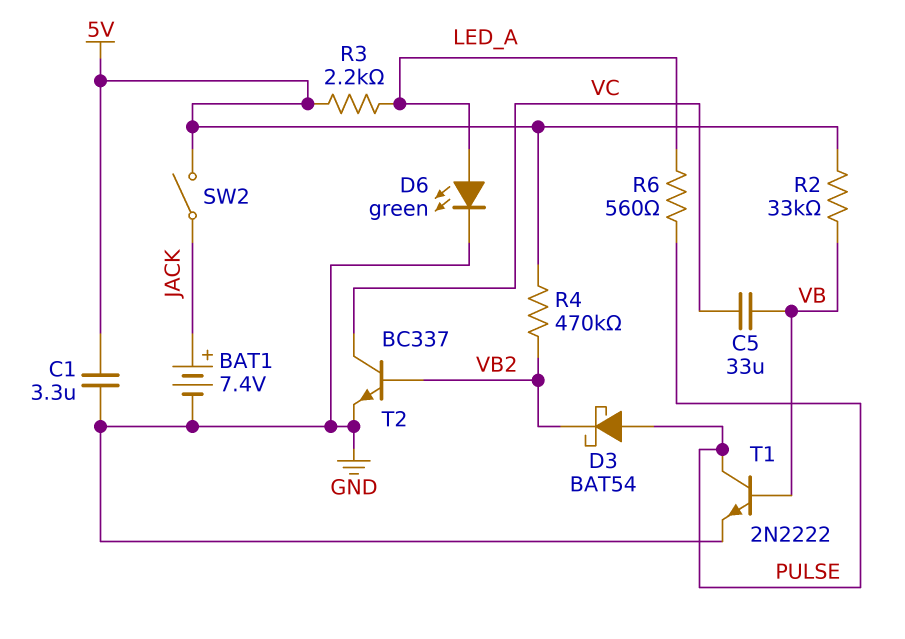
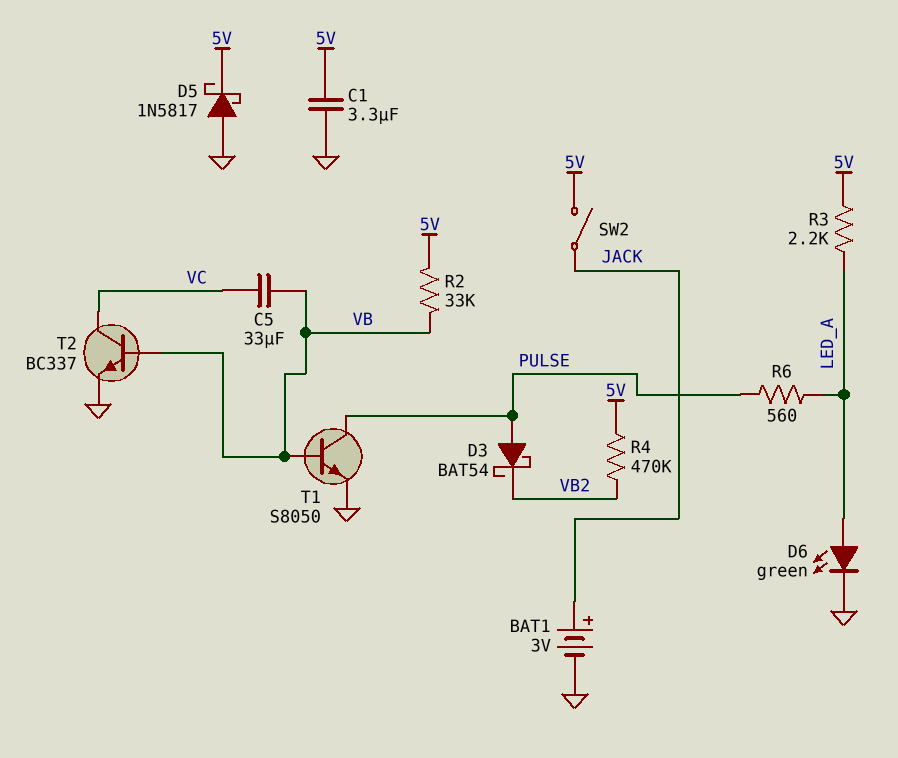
BAT1: 7.4V (plus JACK, minus GND) -> 3V (plus JACK, minus GND)
D5: none -> schottky 1N5817 (A GND, K 5V)
T1: NPN 2N2222 (B VB, C PULSE, E GND) -> NPN S8050 (B VB, C PULSE, E GND)
T2: NPN BC337 (B VB2, C VC, E GND) -> NPN BC337 (B VB, C VC, E GND)

